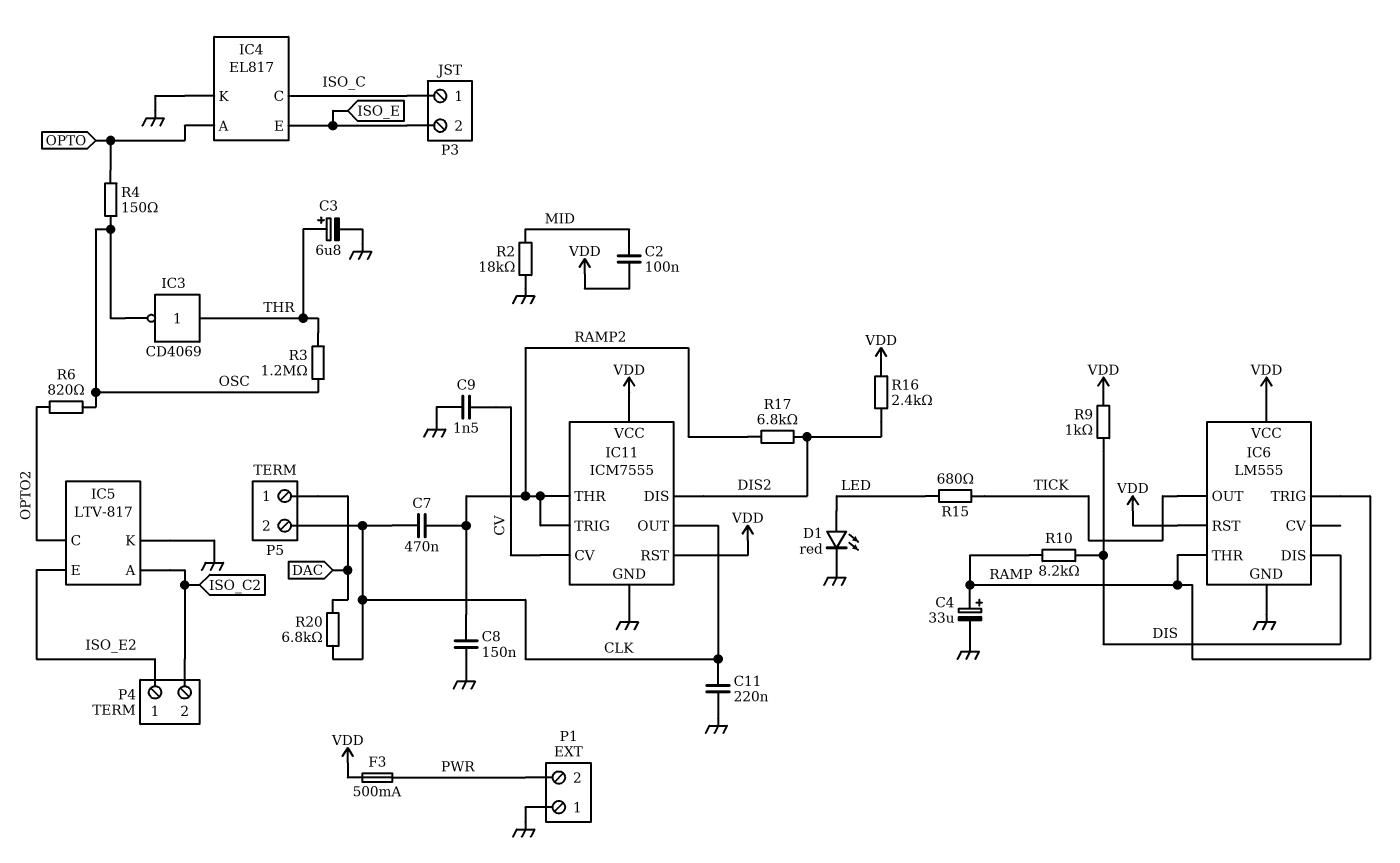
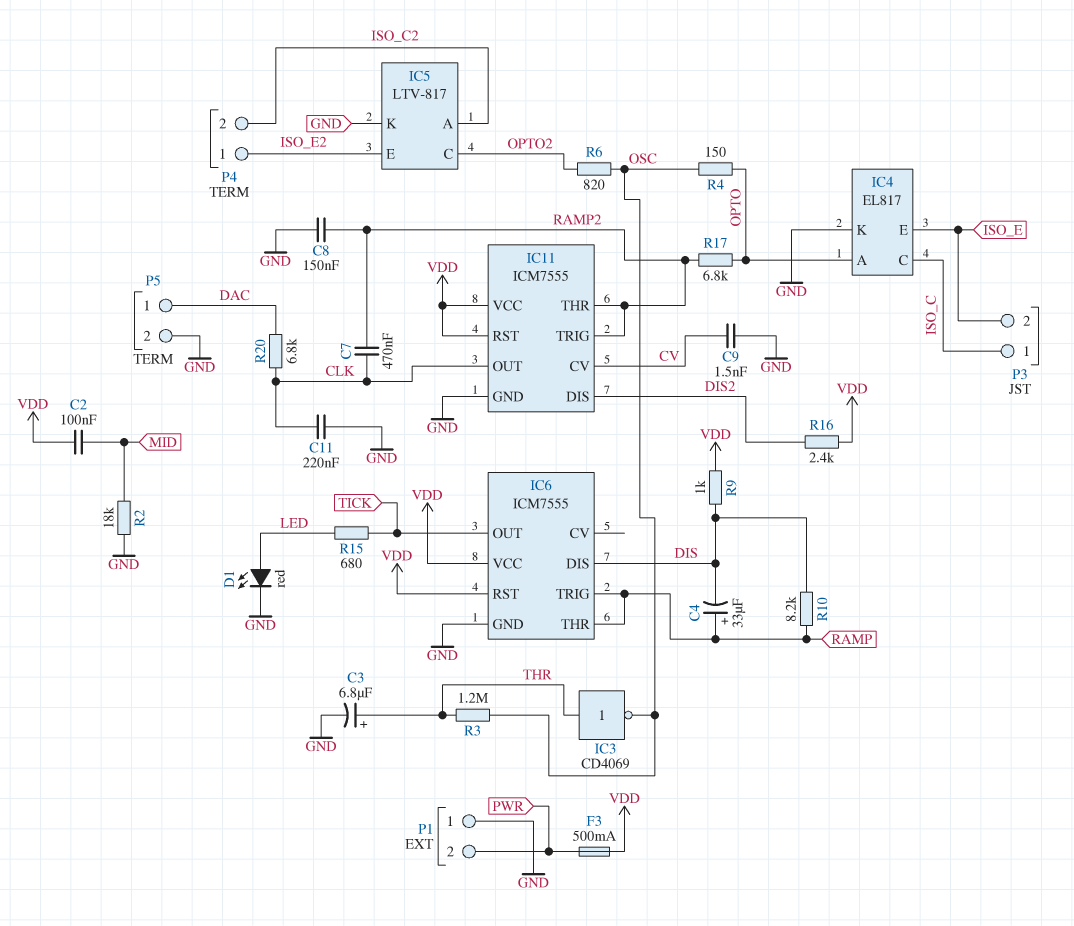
C4: 33uF (plus RAMP, minus GND) -> 33uF (plus RAMP, minus DIS)
IC6: LM555 -> ICM7555
P5 pin 2: CLK -> GND
R17: 6.8k (DIS2, RAMP2) -> 6.8k (OPTO, RAMP2)

